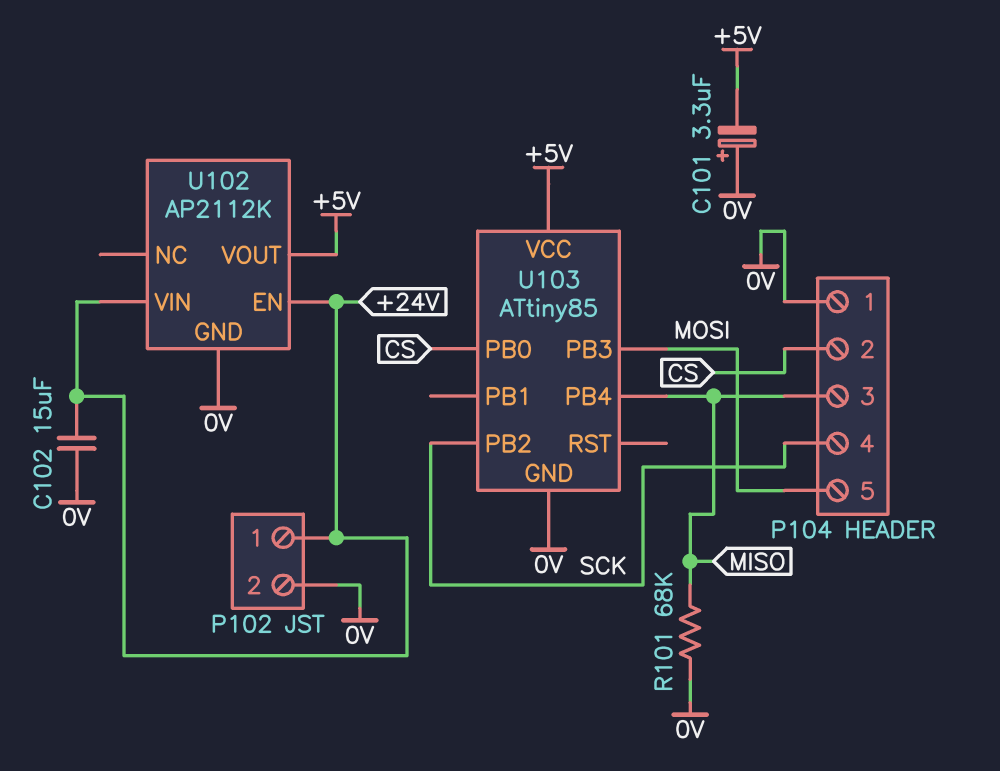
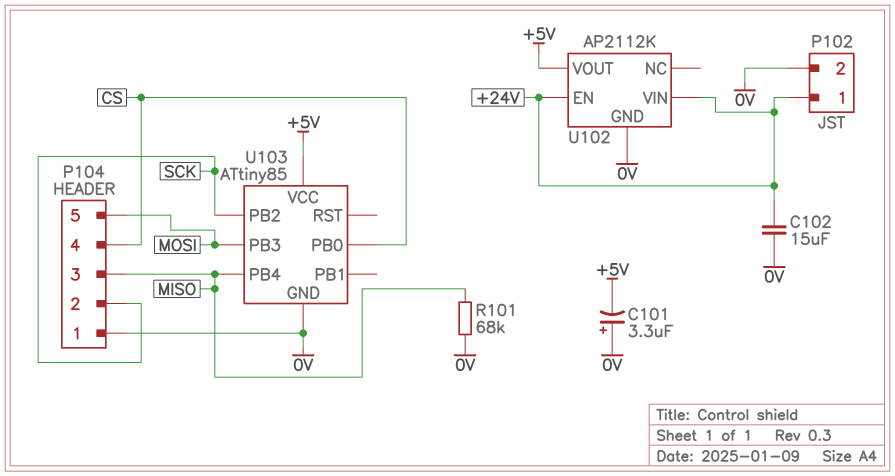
P104 pin 2: CS -> SCK
P104 pin 4: SCK -> CS

